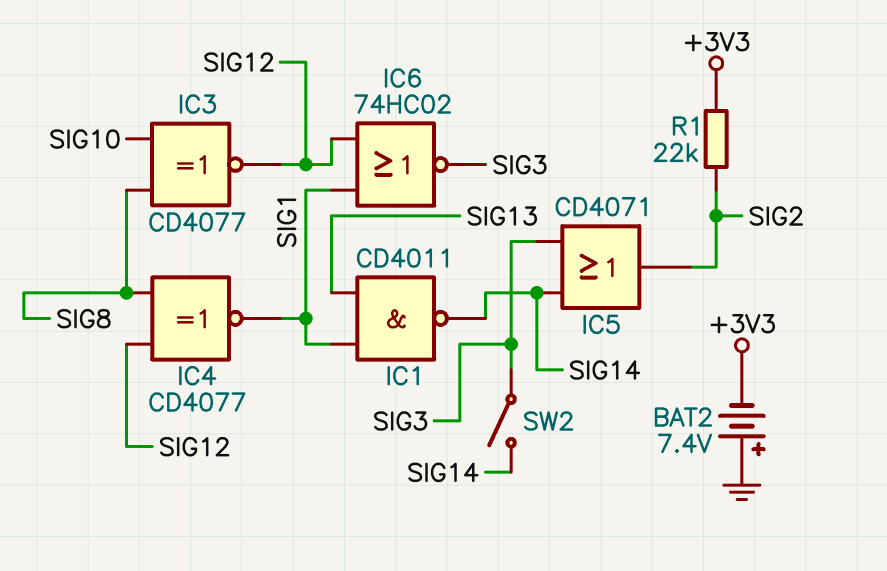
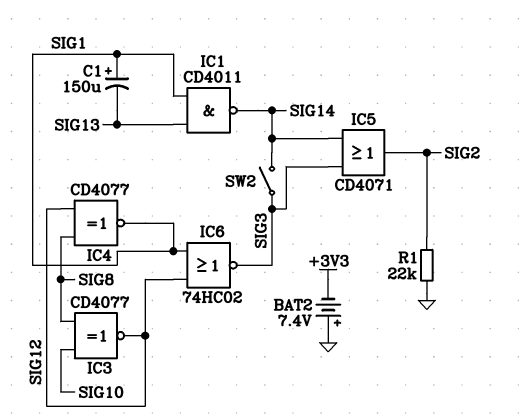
C1: none -> 150uF (plus SIG1, minus SIG13)
R1: 22k (+3V3, SIG2) -> 22k (GND, SIG2)

